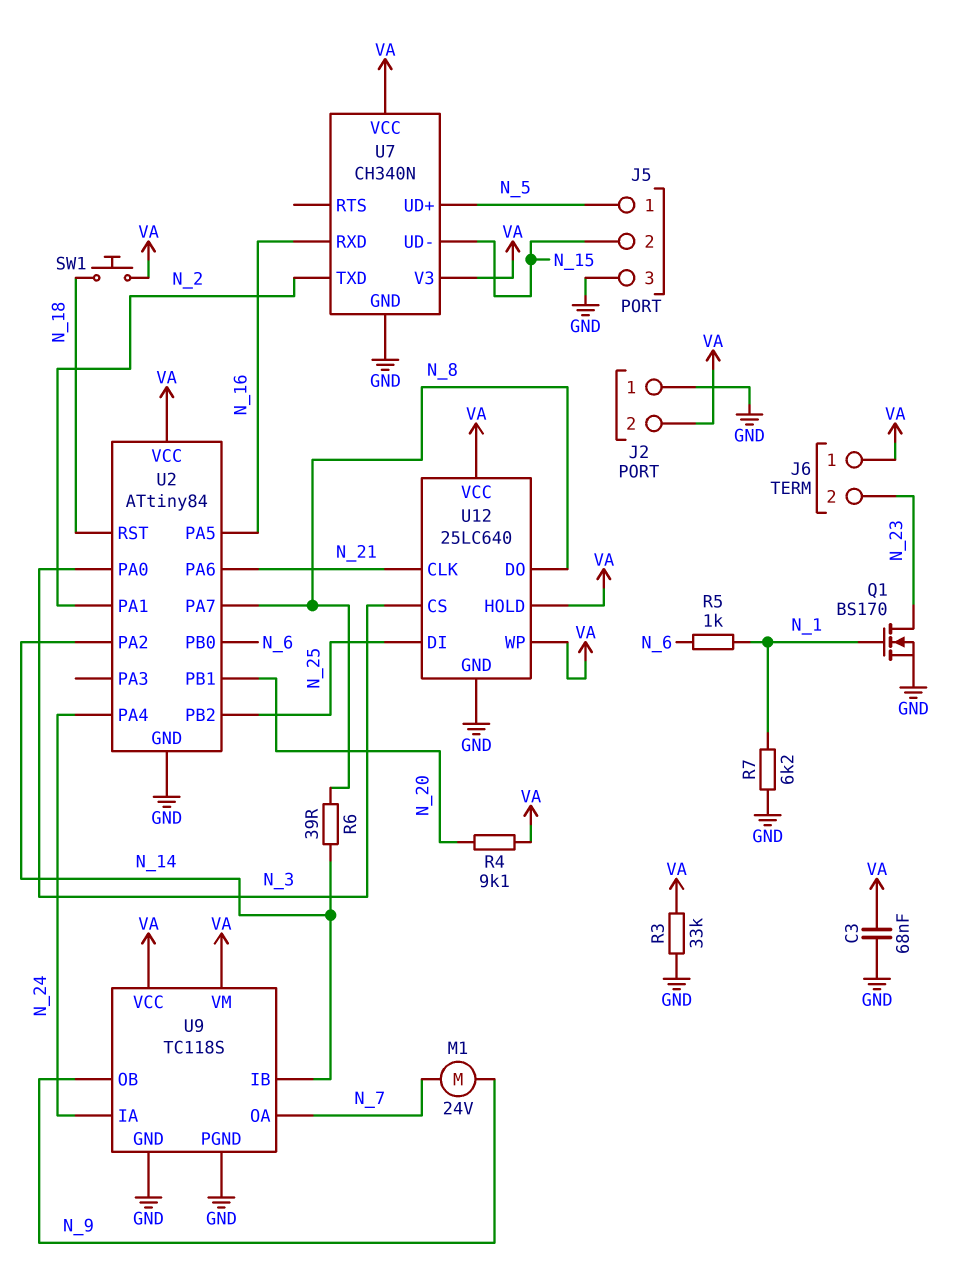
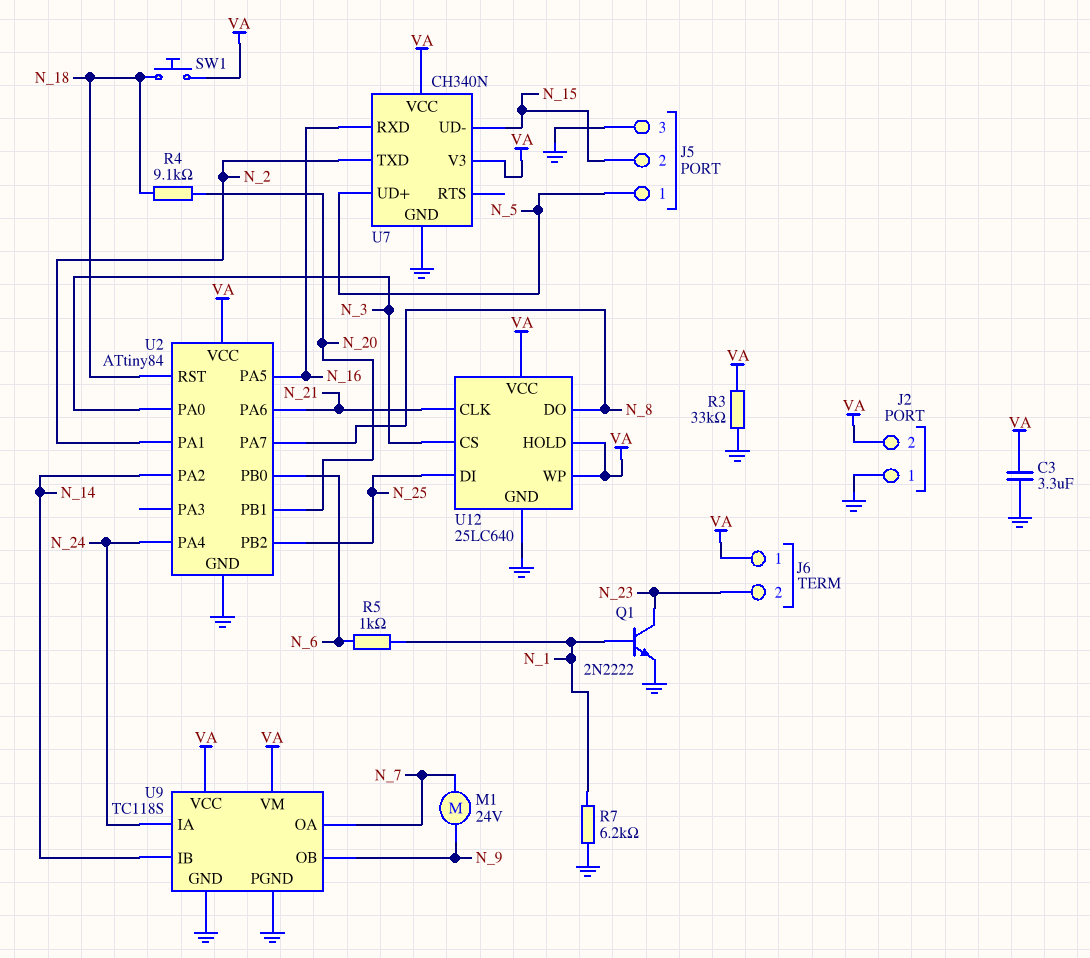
C3: 68nF (GND, VA) -> 3.3uF (GND, VA)
Q1: NMOS BS170 (G N_1, D N_23, S GND) -> NPN 2N2222 (B N_1, C N_23, E GND)
R4: 9.1k (N_20, VA) -> 9.1k (N_18, N_20)
R6: 39 (N_8, N_14) -> none

